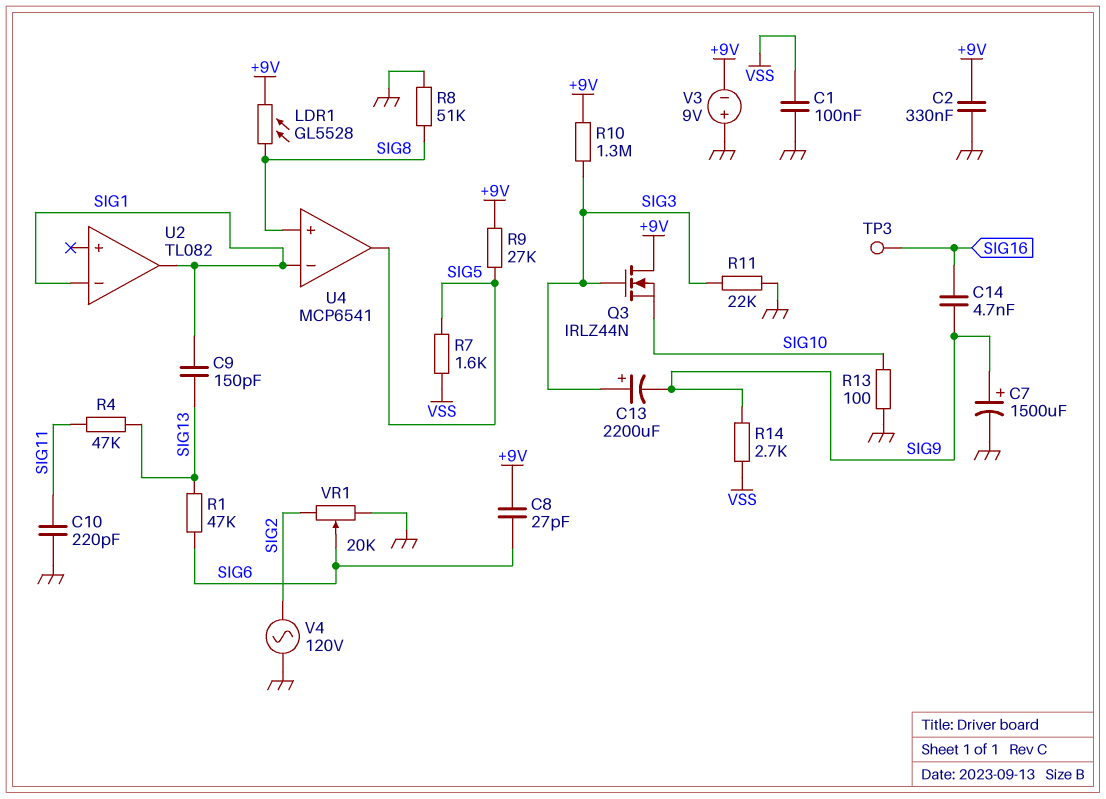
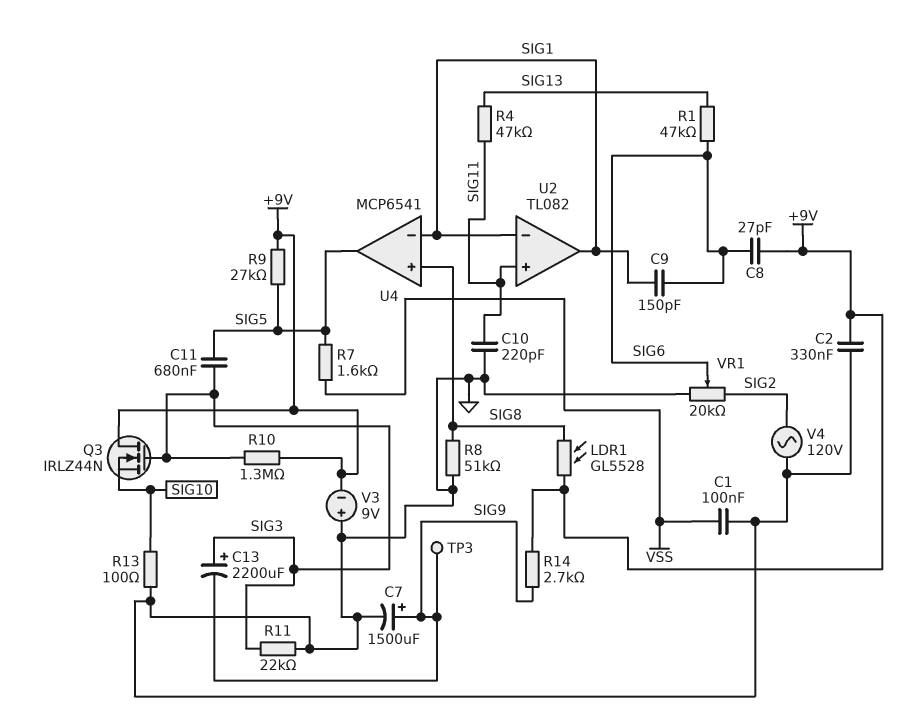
C9: 150pF (SIG1, SIG13) -> 150pF (SIG1, SIG6)
C11: none -> 680nF (SIG3, SIG5)
C14: 4.7nF (SIG9, SIG16) -> none
R14: 2.7k (SIG9, VSS) -> 2.7k (+9V, SIG9)
TP3: test point (SIG16) -> test point (SIG9)
U2 pin in+: none -> SIG11

